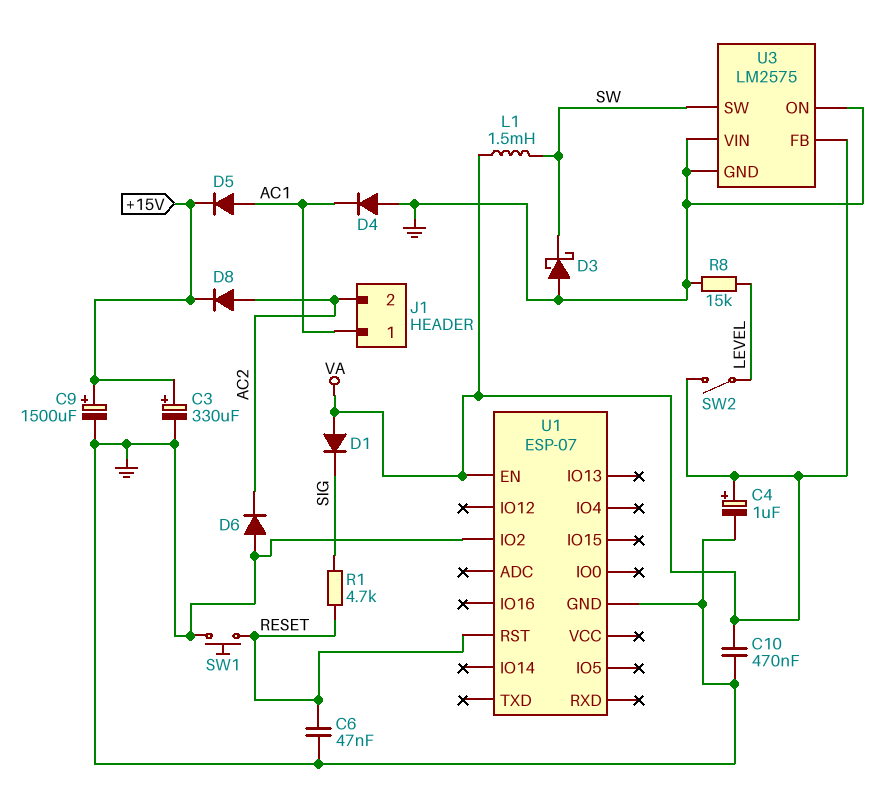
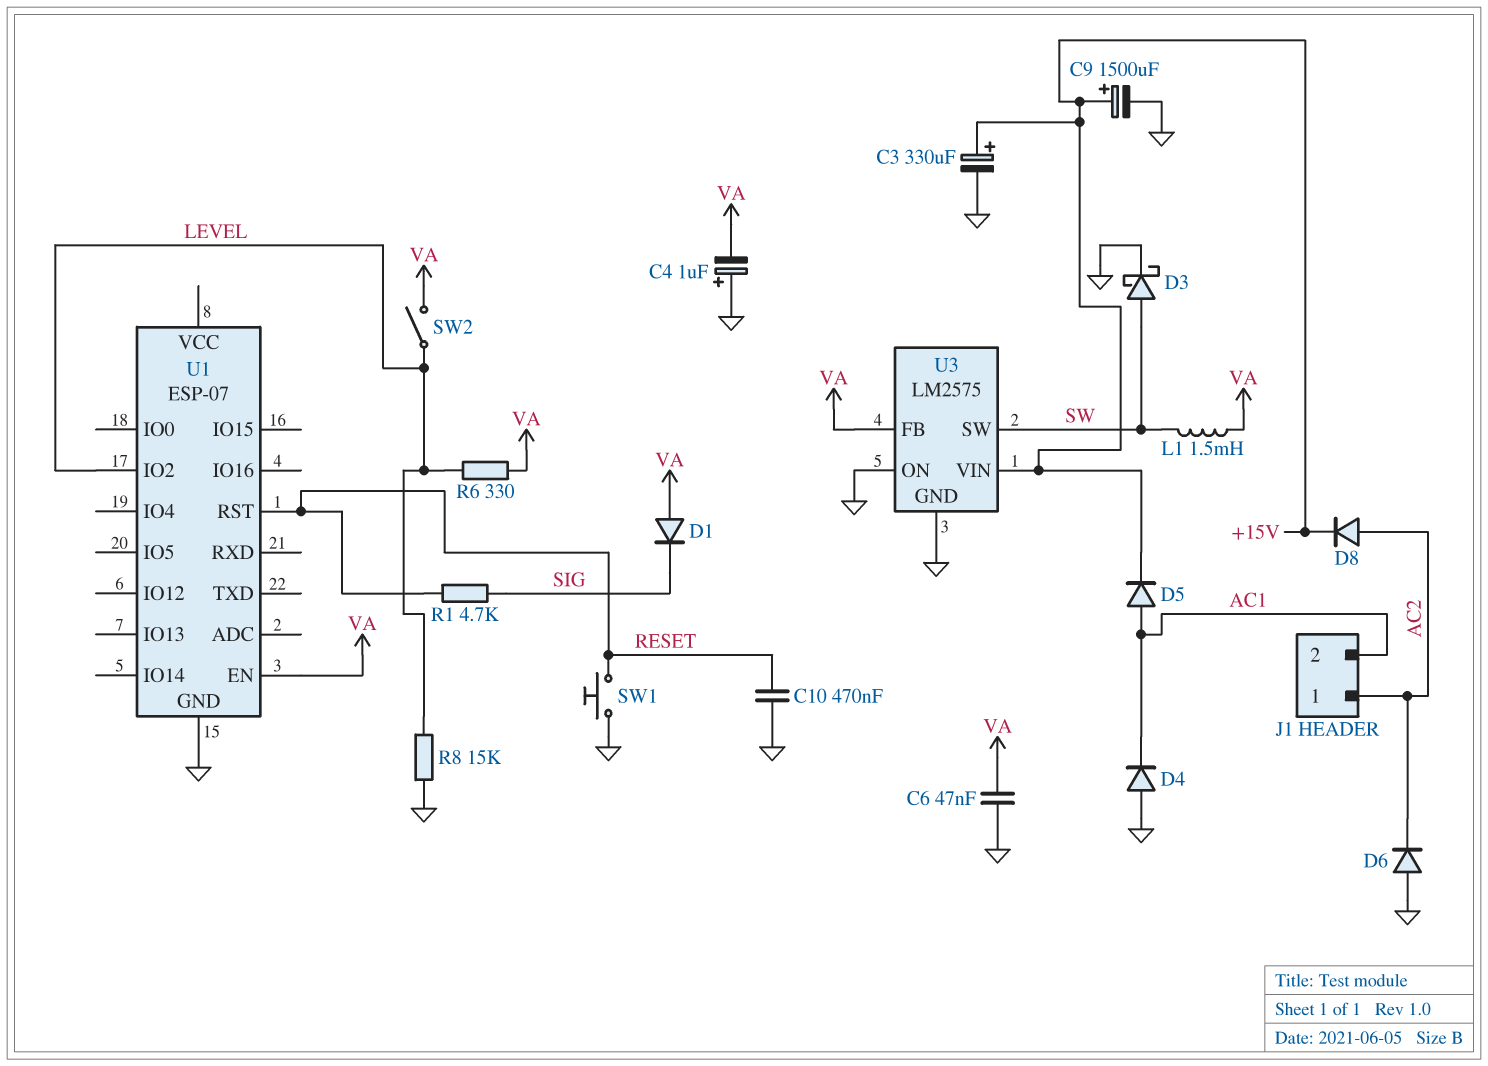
C4: 1uF (plus VA, minus GND) -> 1uF (plus GND, minus VA)
C6: 47nF (GND, RESET) -> 47nF (GND, VA)
C10: 470nF (GND, VA) -> 470nF (GND, RESET)
D3: schottky (A GND, K SW) -> schottky (A SW, K GND)
J1 pin 1: AC1 -> AC2
J1 pin 2: AC2 -> AC1
R6: none -> 330 (LEVEL, VA)
U1 pin IO2: GND -> LEVEL
U3 pin VIN: GND -> +15V

